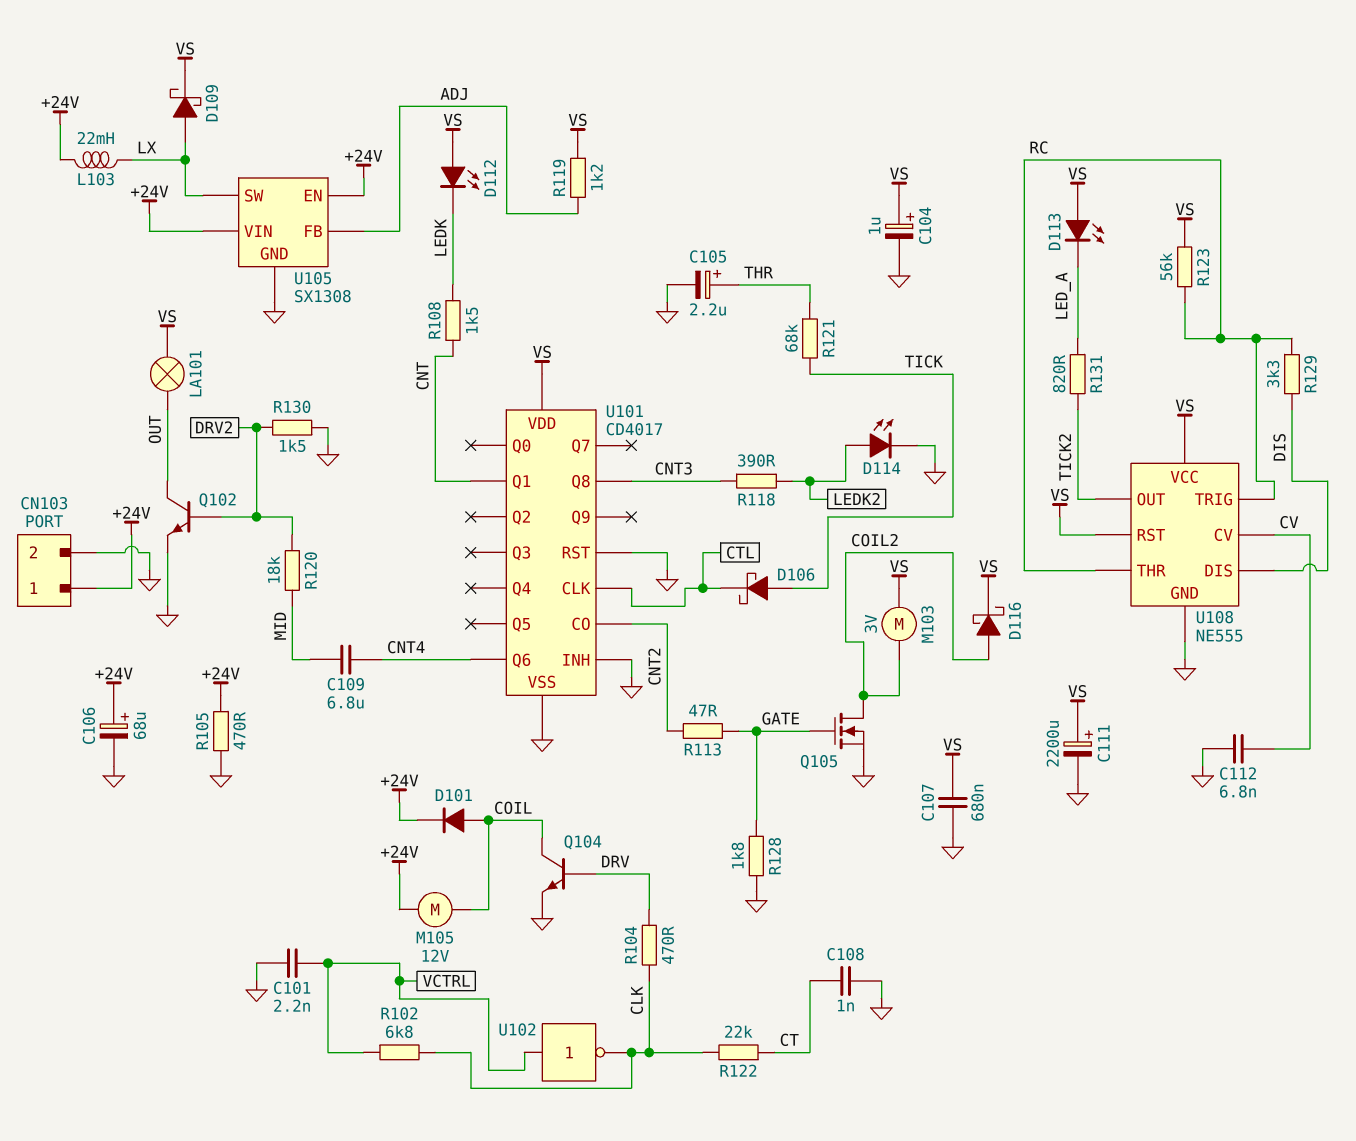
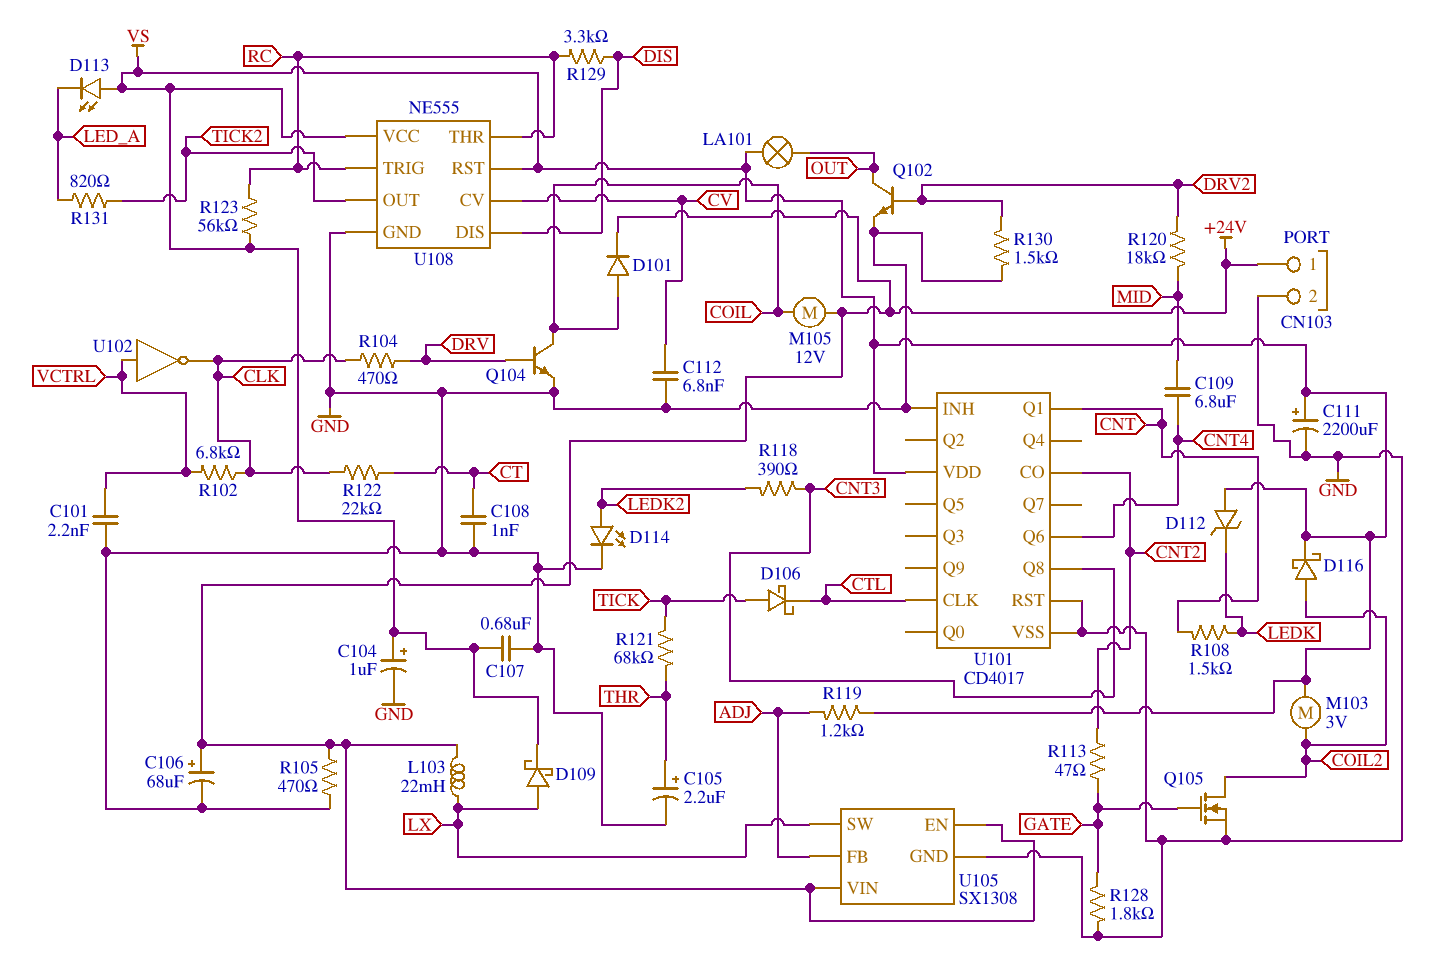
D112: LED (A VS, K LEDK) -> zener (A VS, K LEDK)

